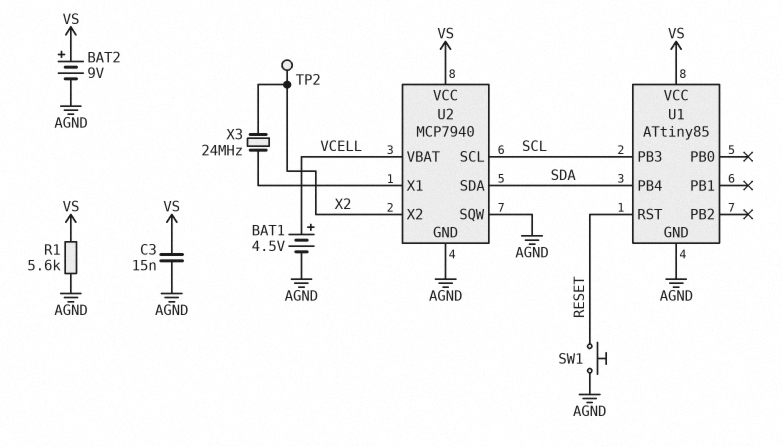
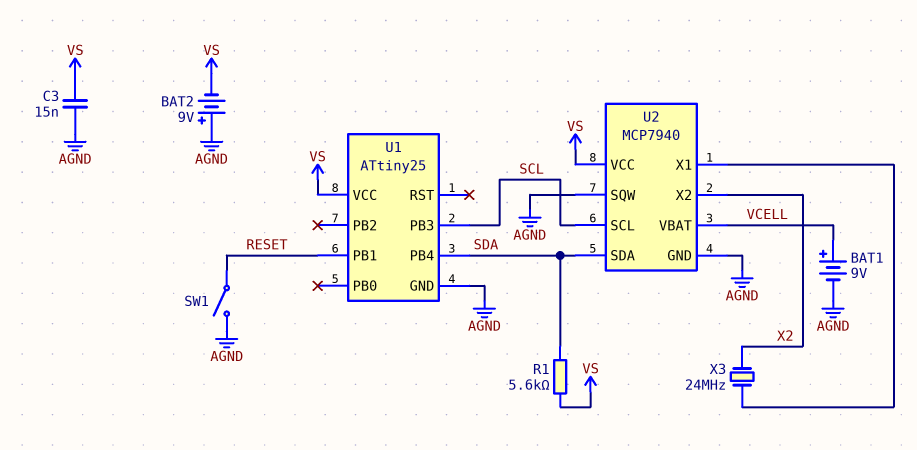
BAT1: 4.5V (plus VCELL, minus AGND) -> 9V (plus VCELL, minus AGND)
BAT2: 9V (plus VS, minus AGND) -> 9V (plus AGND, minus VS)
R1: 5.6k (AGND, VS) -> 5.6k (SDA, VS)
SW1: button (AGND, RESET) -> switch (AGND, RESET)
TP2: test point (X2) -> none
U1: ATtiny85 -> ATtiny25
U1 pin PB1: none -> RESET
U1 pin RST: RESET -> none

